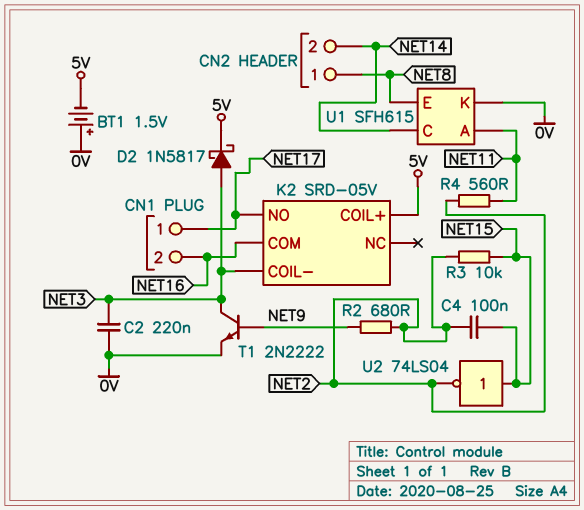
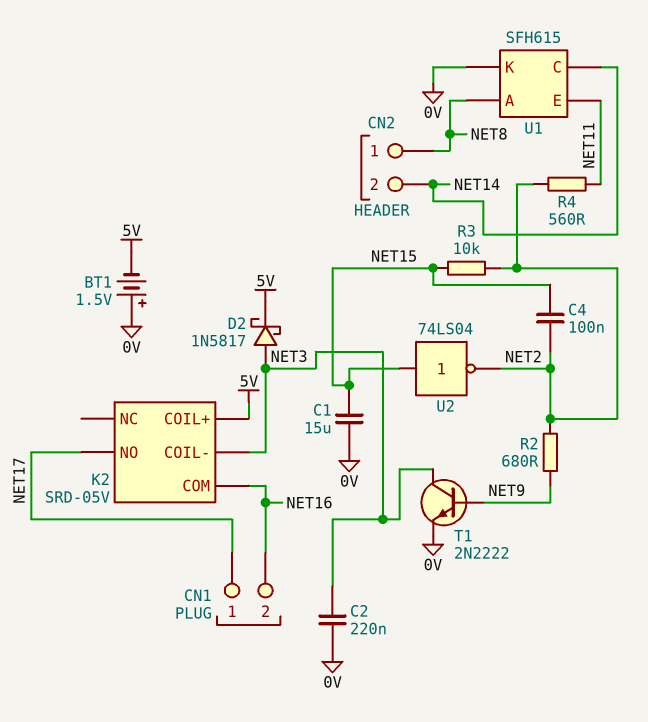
C1: none -> 15uF (0V, NET15)
U1 pin A: NET11 -> NET8
U1 pin E: NET8 -> NET11

